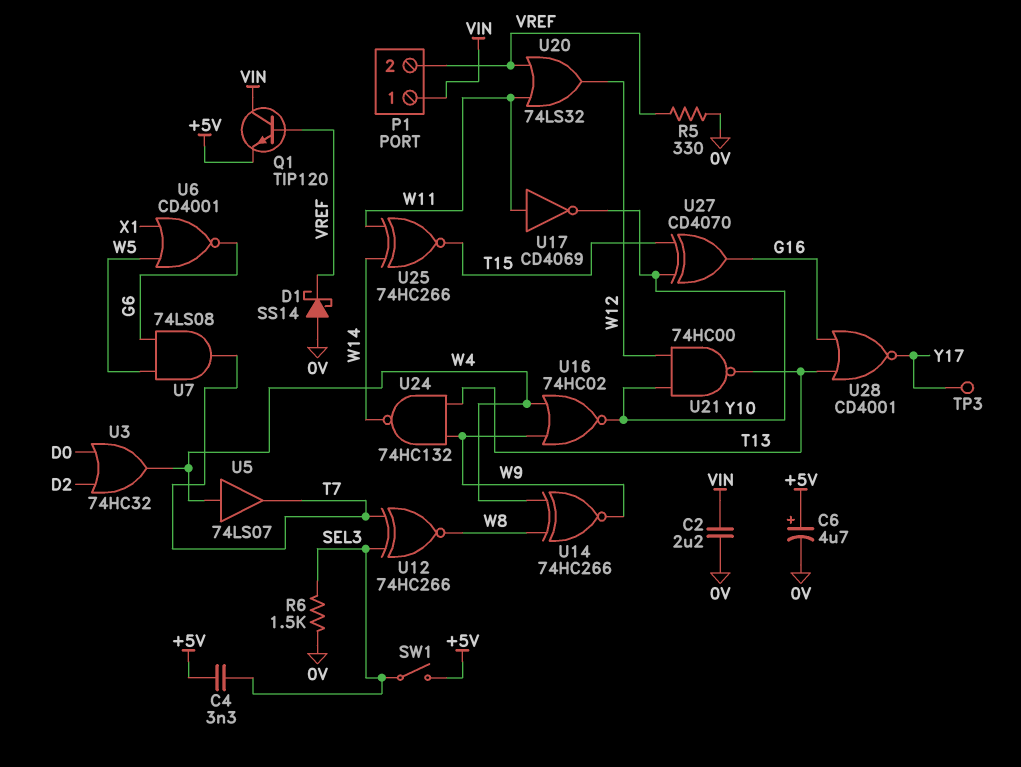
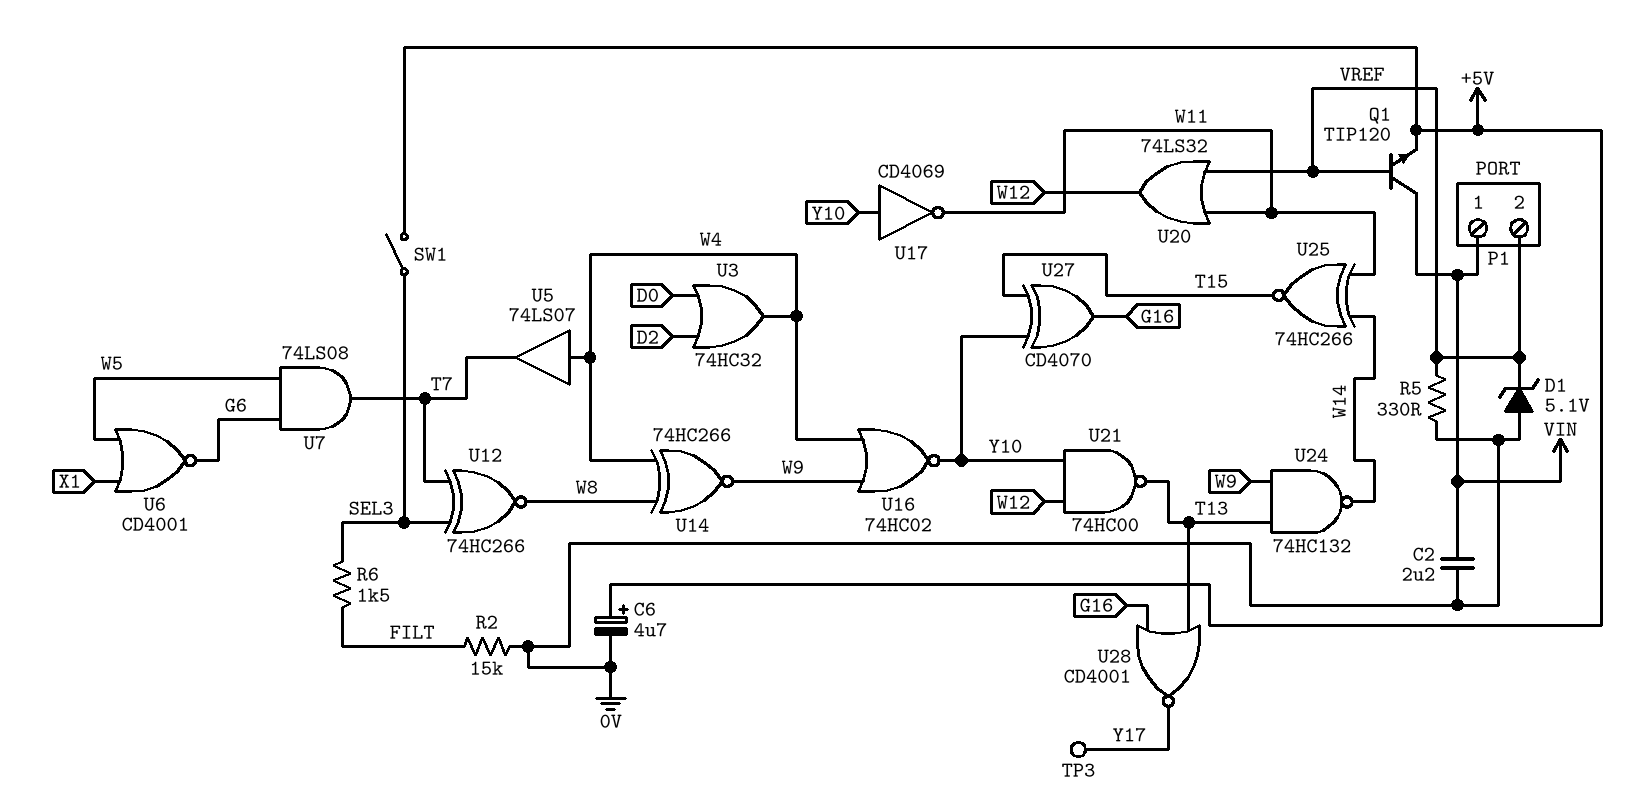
C4: 3.3nF (+5V, SEL3) -> none
D1: schottky SS14 (A 0V, K VREF) -> zener 5.1V (A 0V, K VREF)
R2: none -> 15k (0V, FILT)
R6: 1.5k (0V, SEL3) -> 1.5k (FILT, SEL3)
U17: NOT CD4069 (in W11, out Y10) -> NOT CD4069 (in Y10, out W11)

